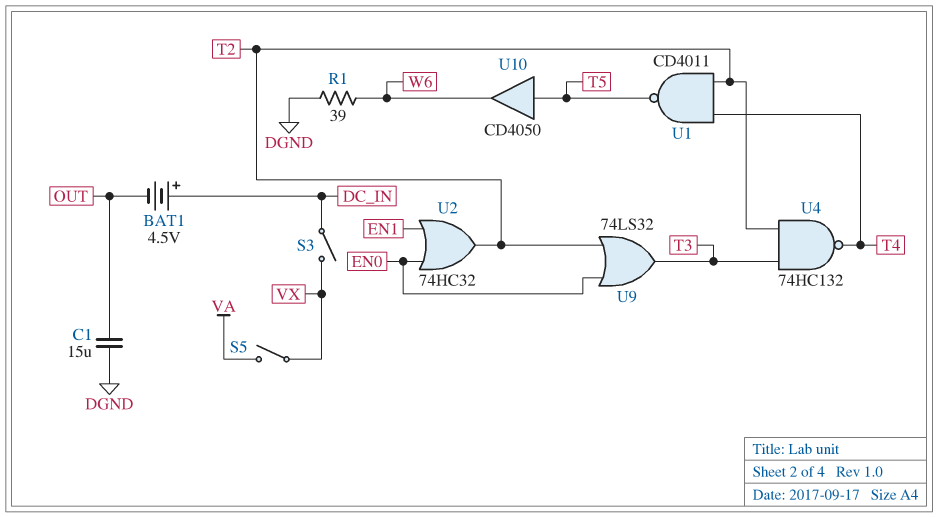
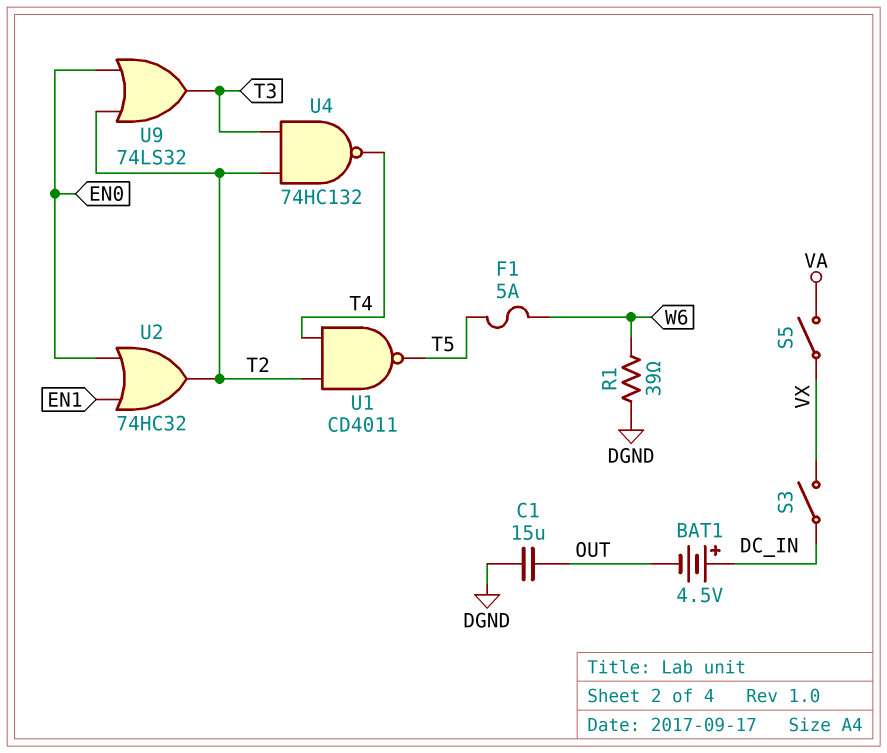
F1: none -> 5A (T5, W6)
U10: buffer CD4050 (in T5, out W6) -> none

